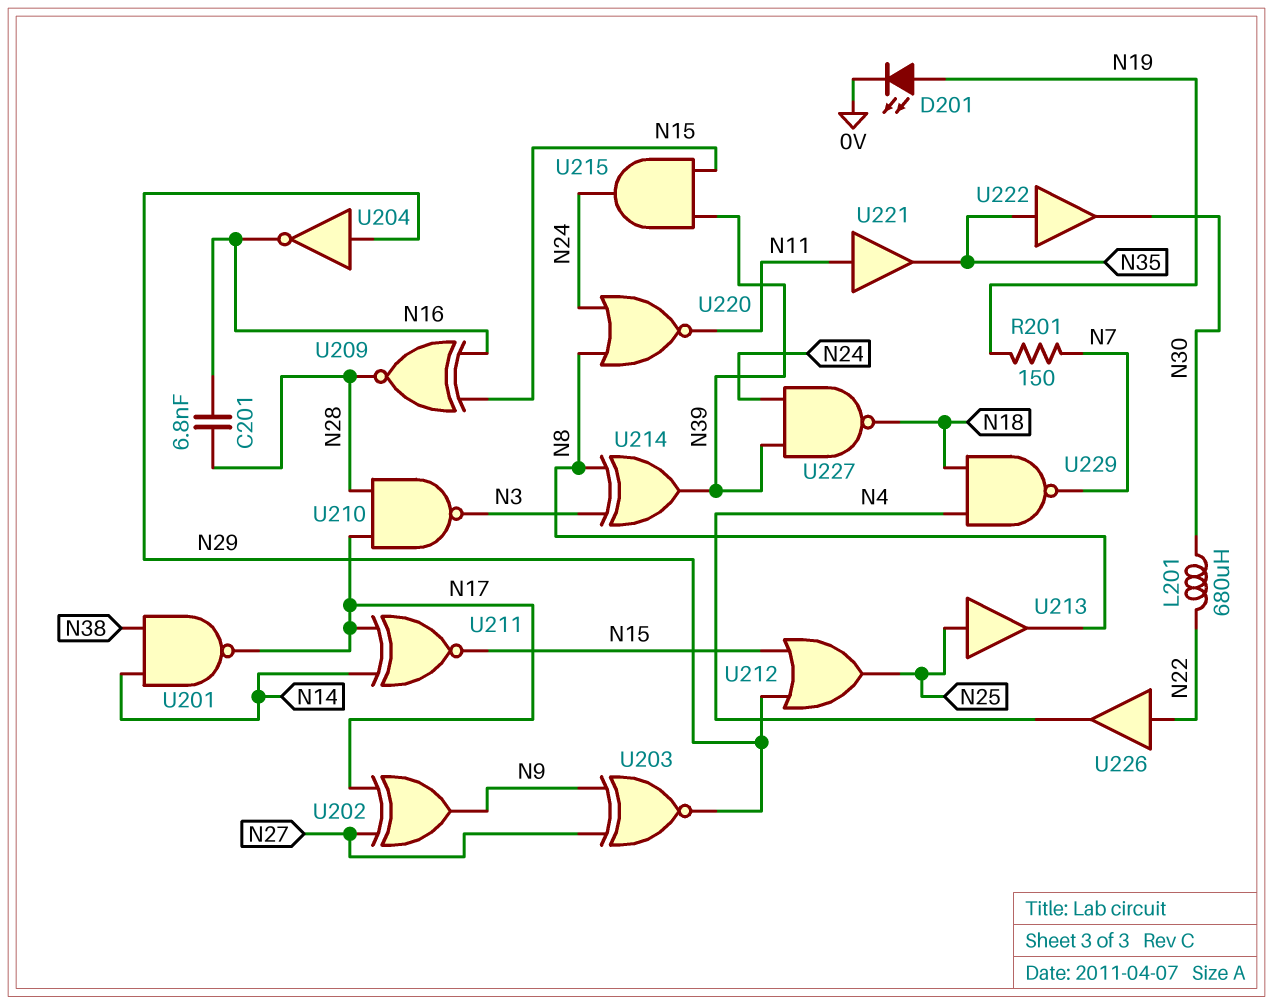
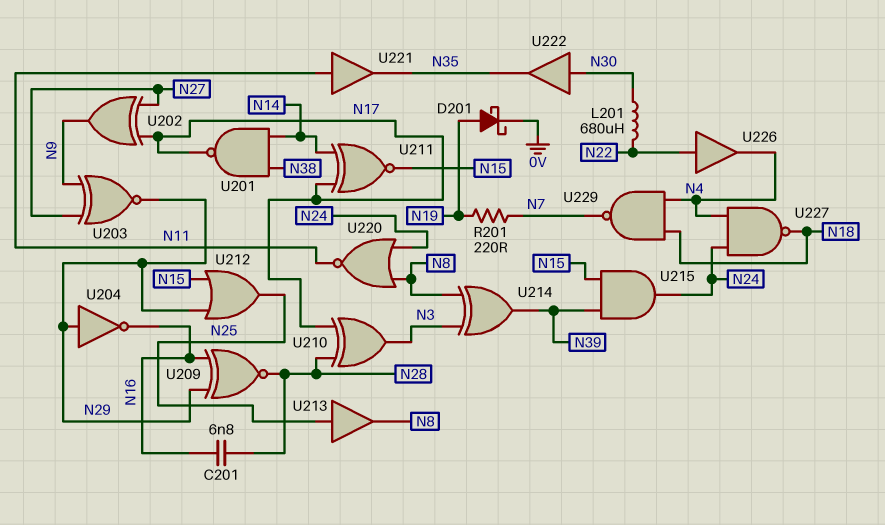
D201: LED (A N19, K 0V) -> schottky (A N19, K 0V)
R201: 150 (N7, N19) -> 220 (N7, N19)
U209: XNOR (in N15, in N16, out N28) -> XNOR (in N16, in N29, out N28)
U210: NAND (in N17, in N28, out N3) -> XOR (in N17, in N28, out N3)
U222: buffer (in N35, out N30) -> buffer (in N30, out N35)
U227: NAND (in N24, in N39, out N18) -> NAND (in N4, in N24, out N18)

